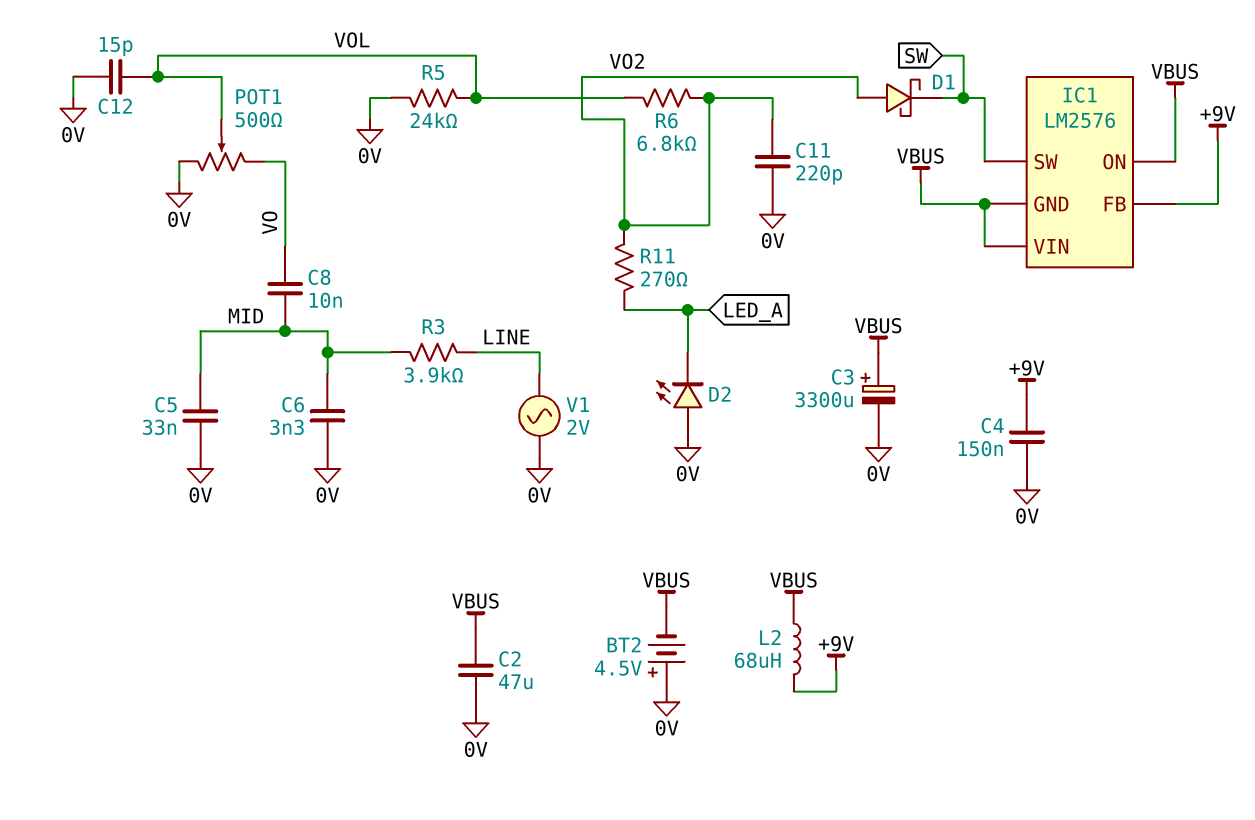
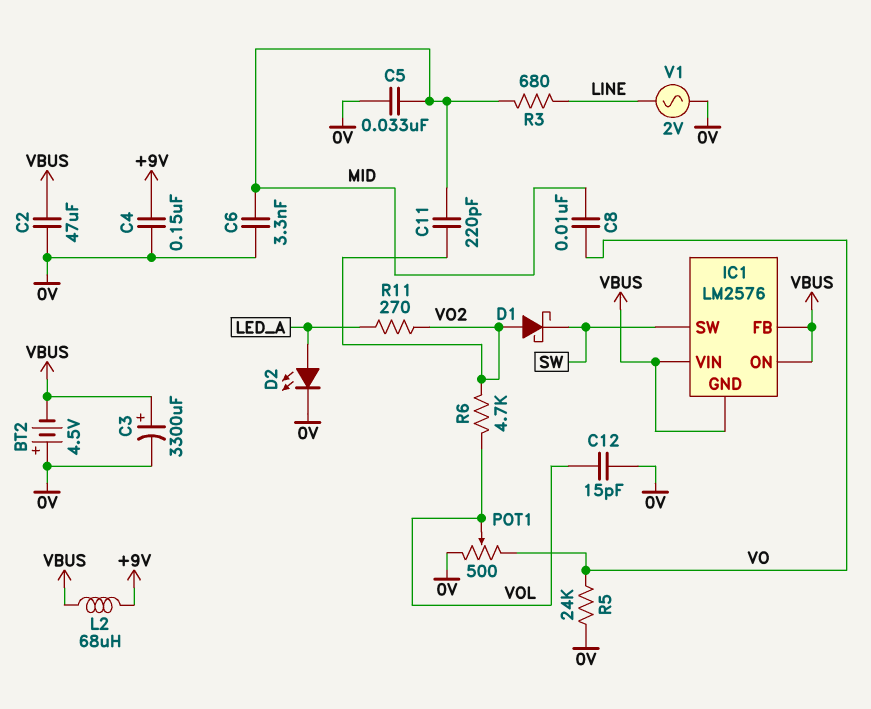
C11: 220pF (0V, VO2) -> 220pF (MID, VO2)
D2: LED (A 0V, K LED_A) -> LED (A LED_A, K 0V)
IC1 pin FB: +9V -> VBUS
R3: 3.9k (LINE, MID) -> 680 (LINE, MID)
R5: 24k (0V, VOL) -> 24k (0V, VO)
R6: 6.8k (VO2, VOL) -> 4.7k (VO2, VOL)

